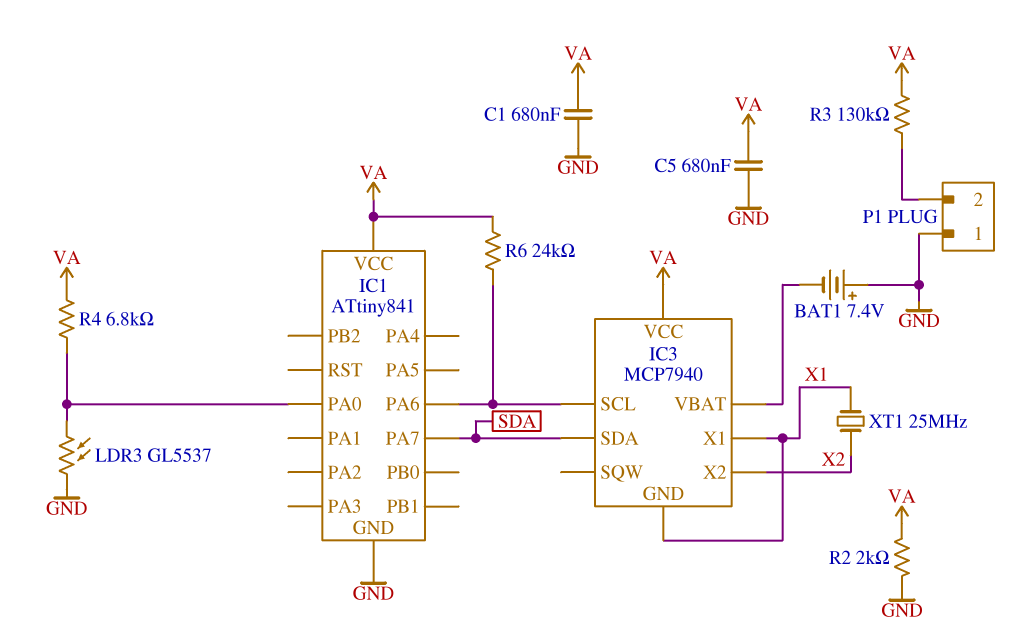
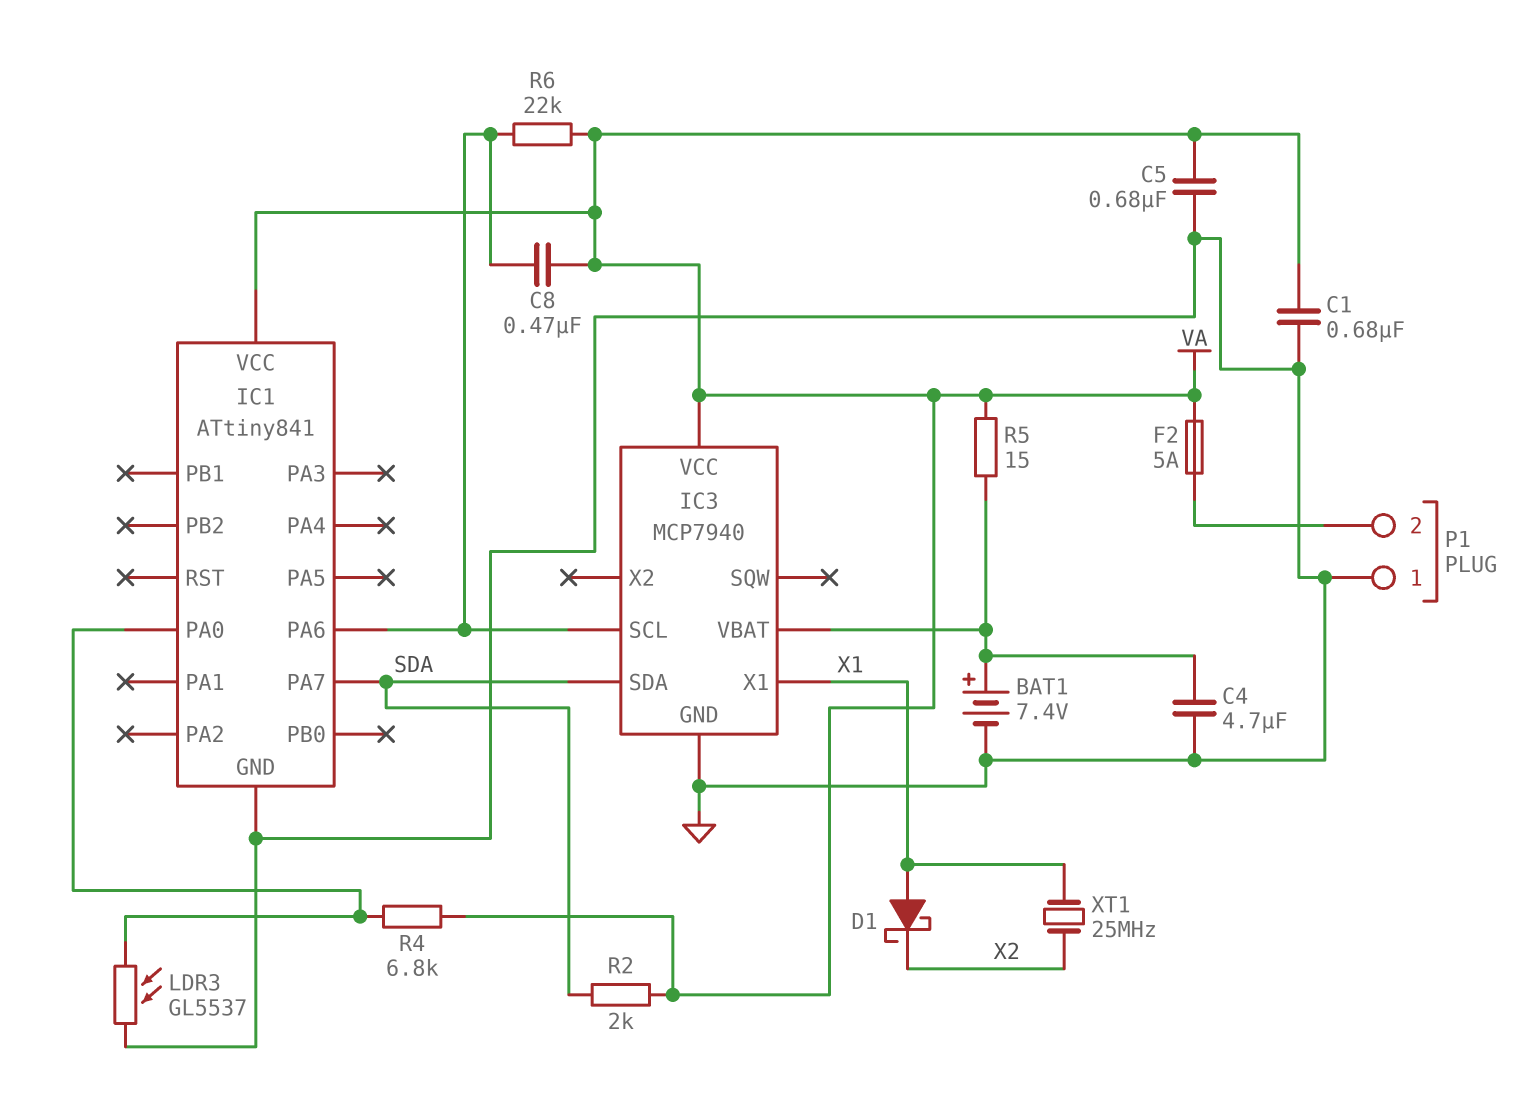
BAT1: 7.4V (plus GND, minus IC3/VBAT) -> 7.4V (plus IC3/VBAT, minus GND)
C4: none -> 4.7uF (GND, IC3/VBAT)
C8: none -> 470nF (IC1/PA6, VA)
D1: none -> schottky (A X1, K X2)
F2: none -> 5A (P1/2, VA)
IC3 pin GND: X1 -> GND
IC3 pin X2: X2 -> none
R2: 2k (GND, VA) -> 2k (SDA, VA)
R3: 130k (P1/2, VA) -> none
R5: none -> 15 (IC3/VBAT, VA)
R6: 24k (IC1/PA6, VA) -> 22k (IC1/PA6, VA)

